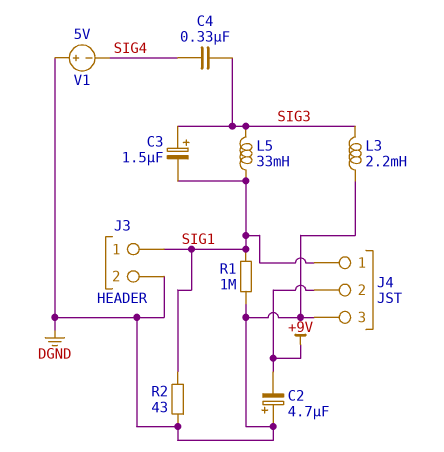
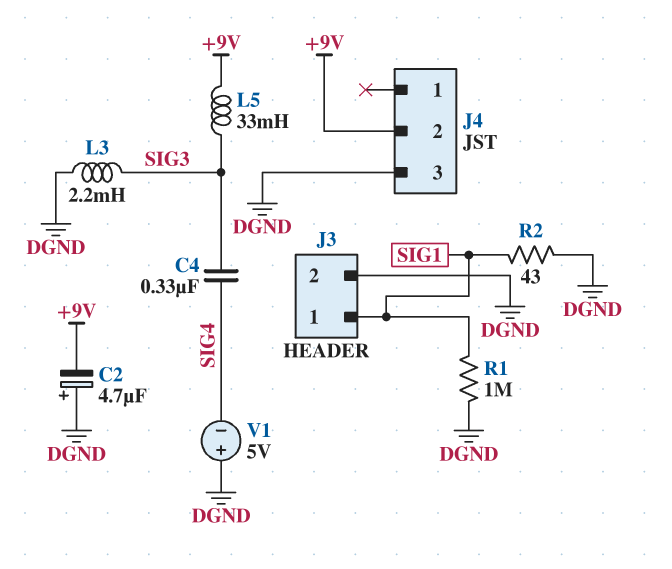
C3: 1.5uF (plus SIG3, minus SIG1) -> none
J4 pin 1: SIG1 -> none
L5: 33mH (SIG1, SIG3) -> 33mH (+9V, SIG3)

